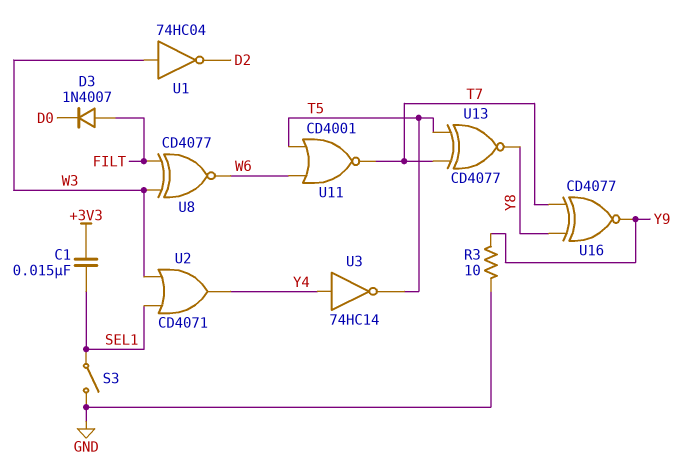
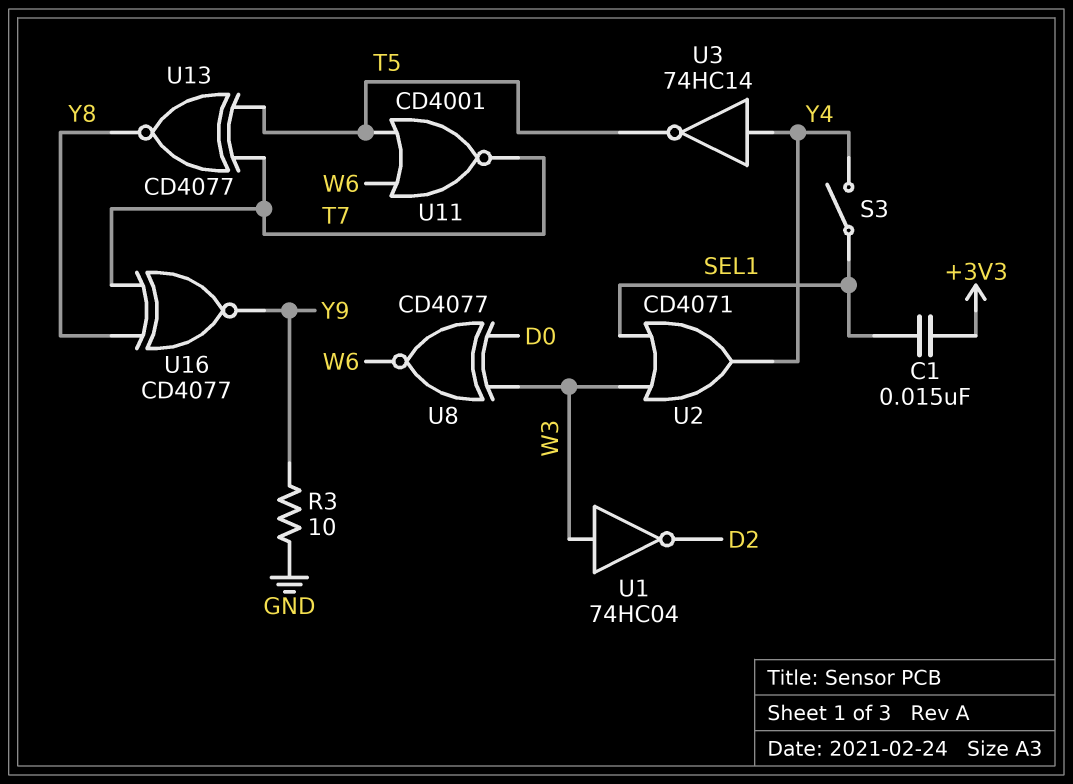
D3: diode 1N4007 (A FILT, K D0) -> none
S3: switch (GND, SEL1) -> switch (SEL1, Y4)
U8: XNOR CD4077 (in FILT, in W3, out W6) -> XNOR CD4077 (in D0, in W3, out W6)

